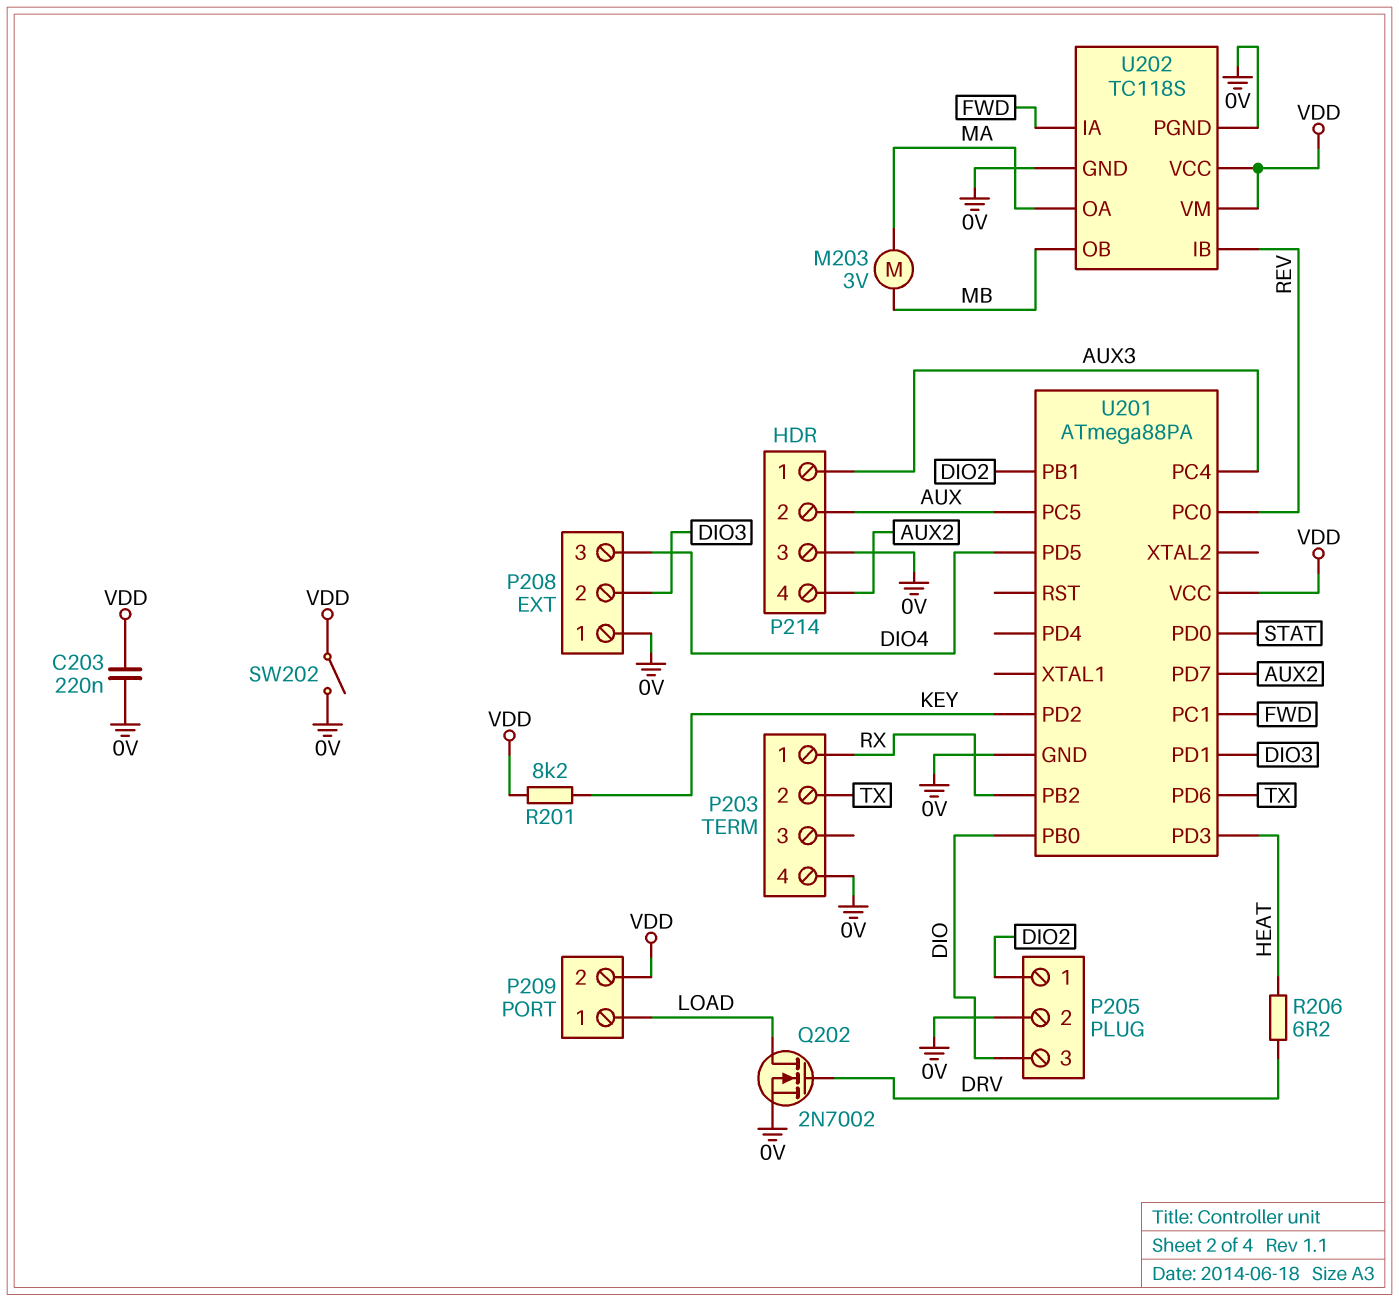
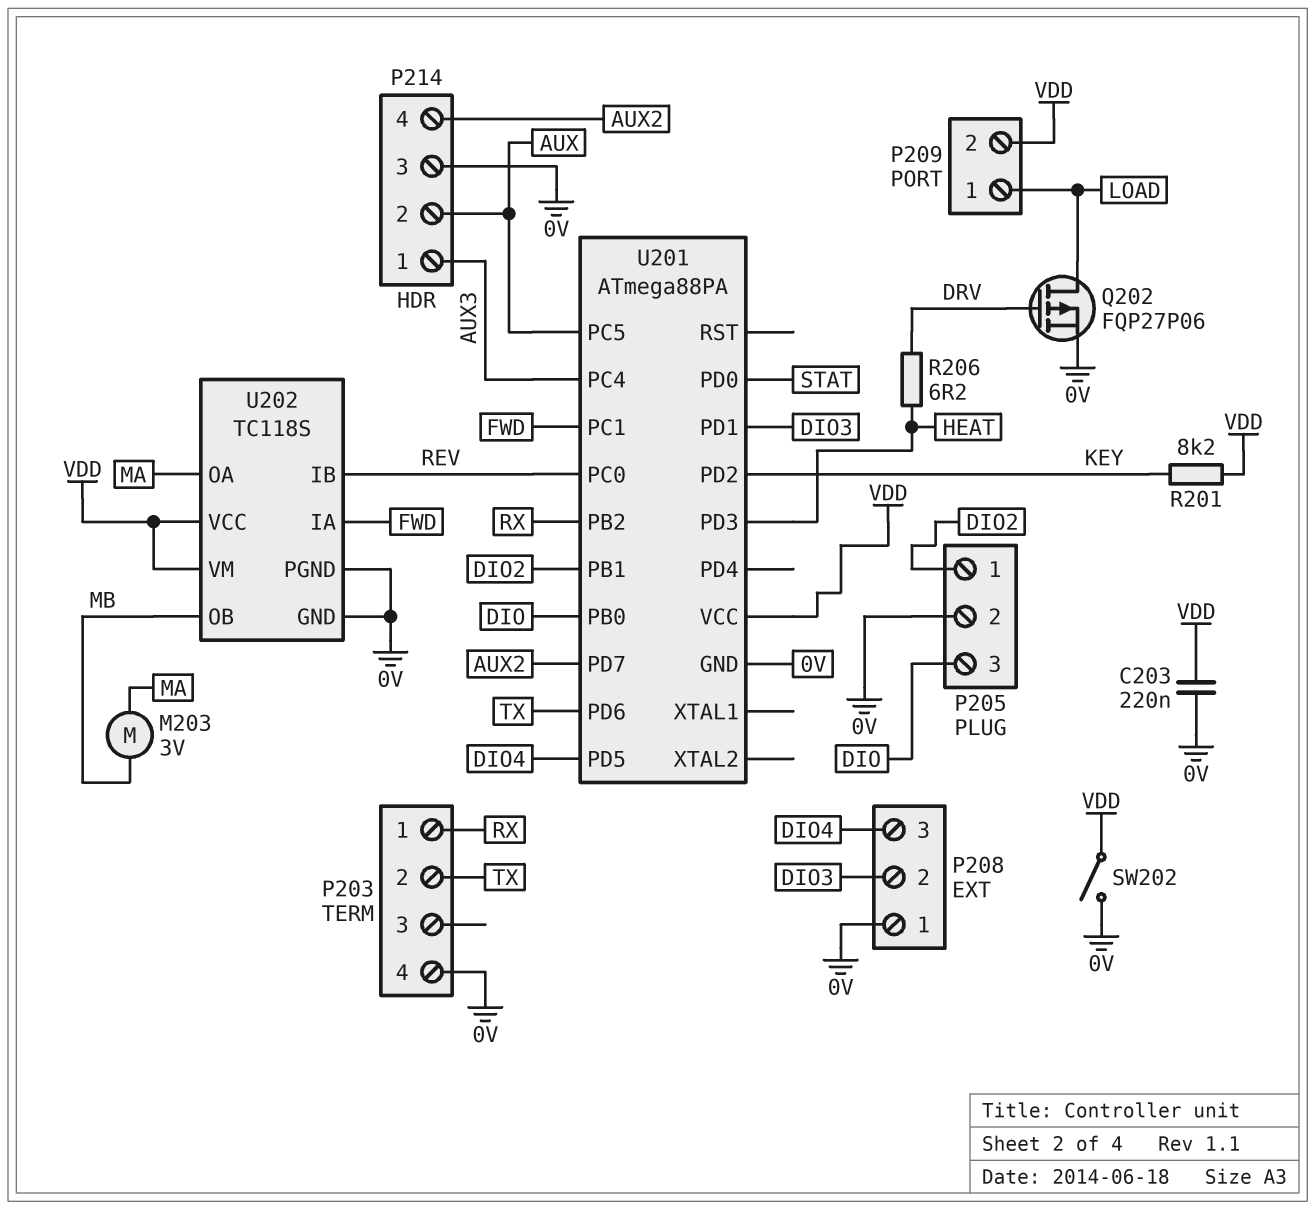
Q202: NMOS 2N7002 (G DRV, D LOAD, S 0V) -> PMOS FQP27P06 (G DRV, D LOAD, S 0V)

